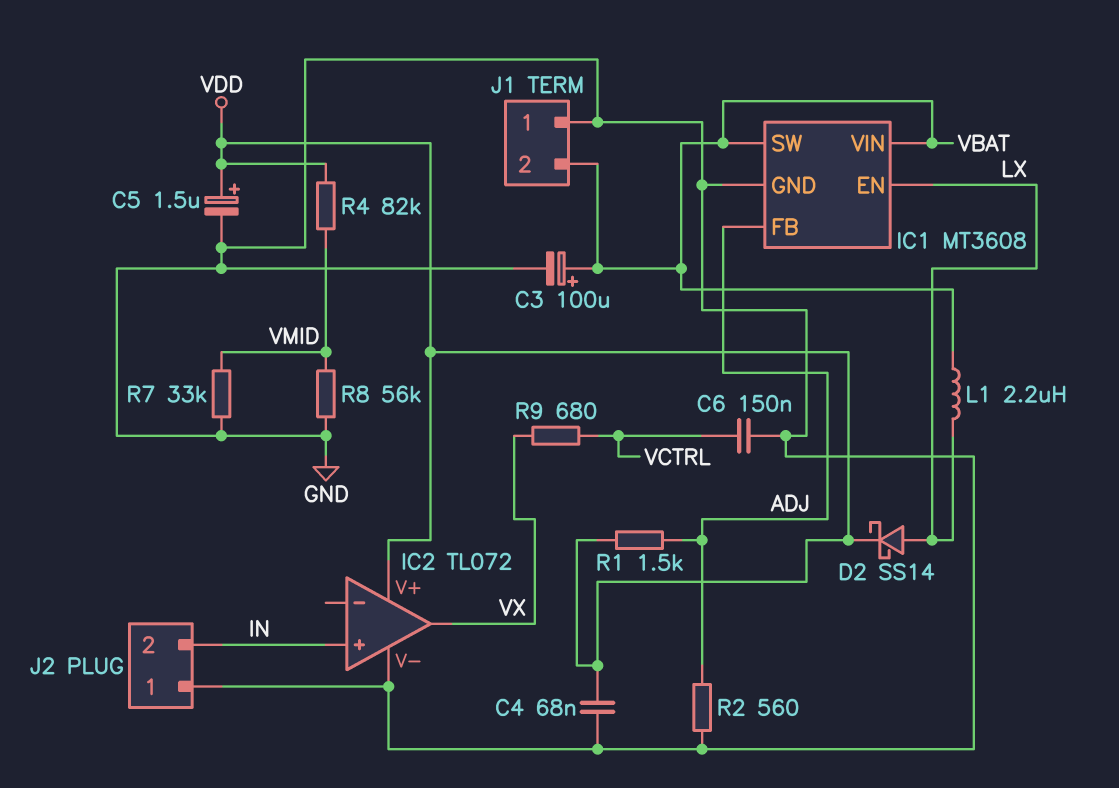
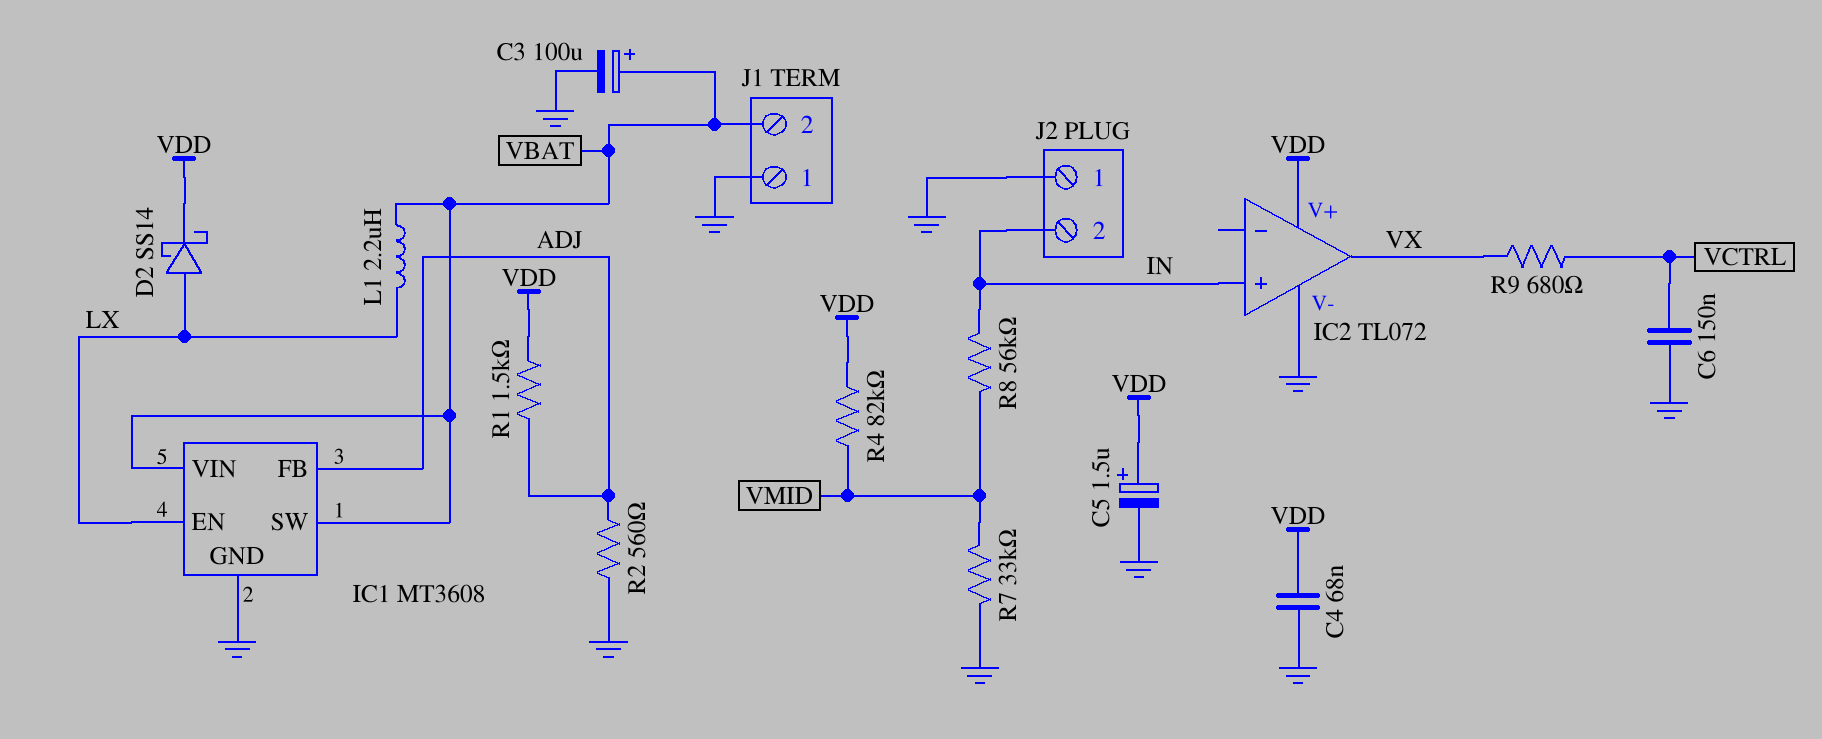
R8: 56k (GND, VMID) -> 56k (IN, VMID)

